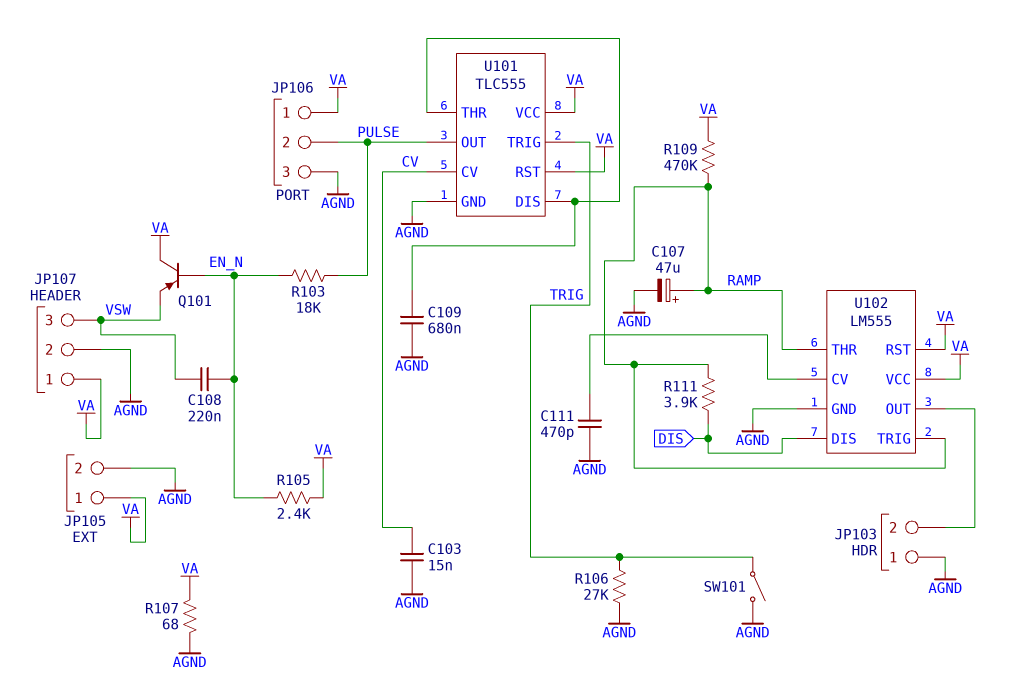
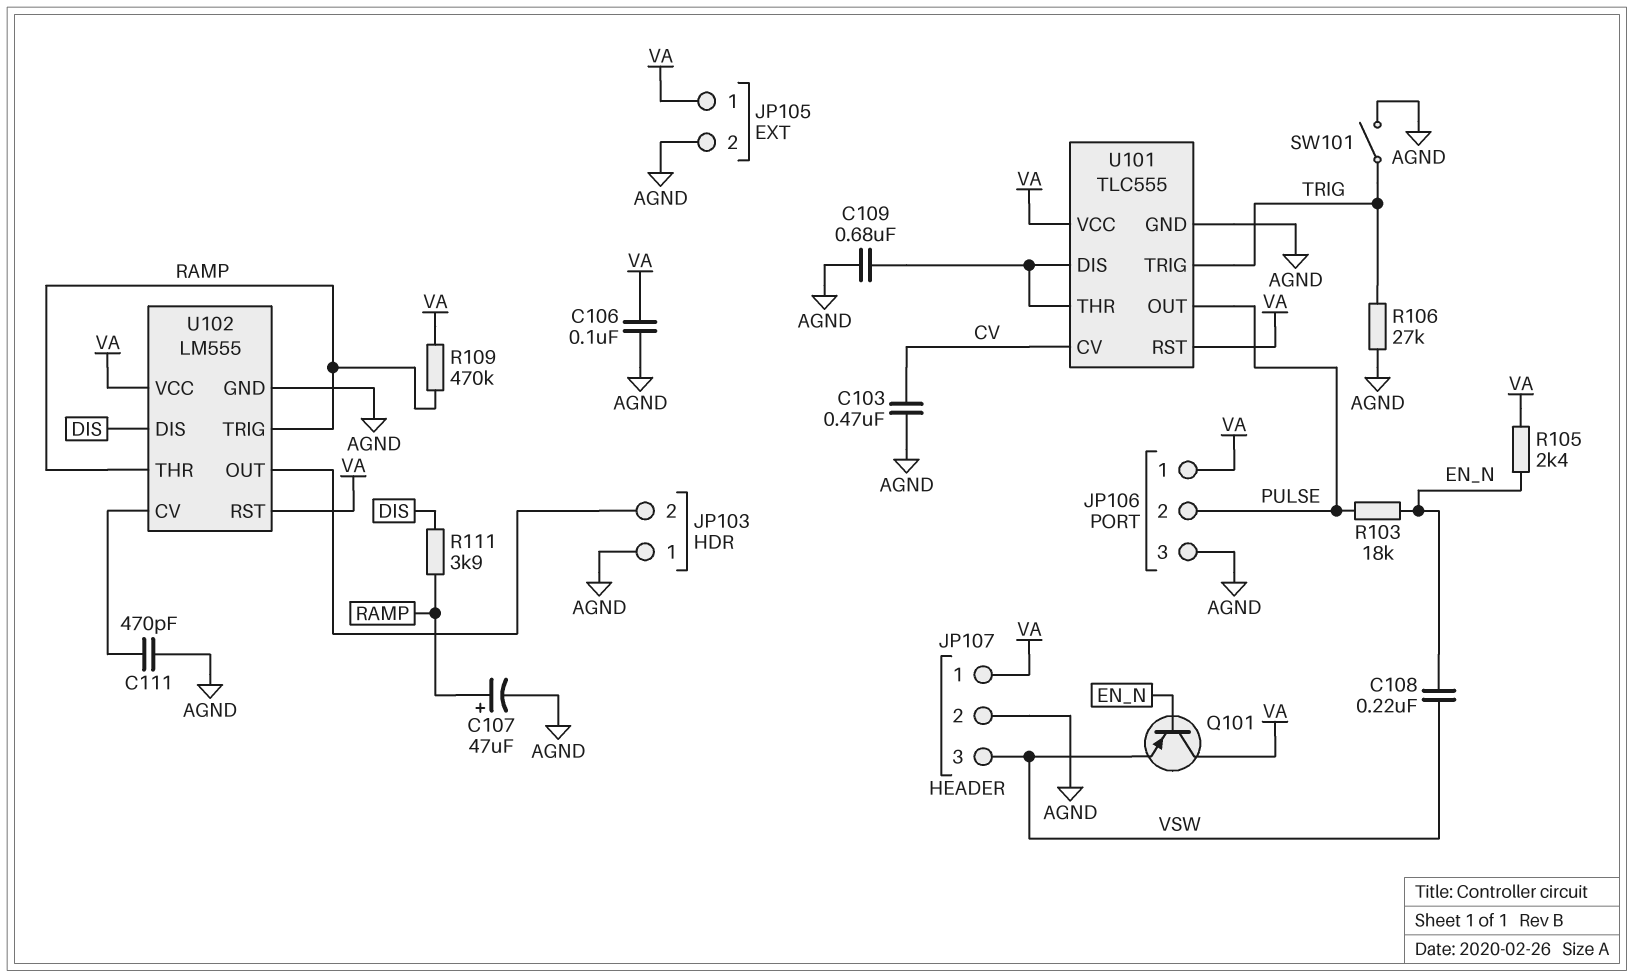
C103: 15nF (AGND, CV) -> 470nF (AGND, CV)
C106: none -> 100nF (AGND, VA)
R107: 68 (AGND, VA) -> none

